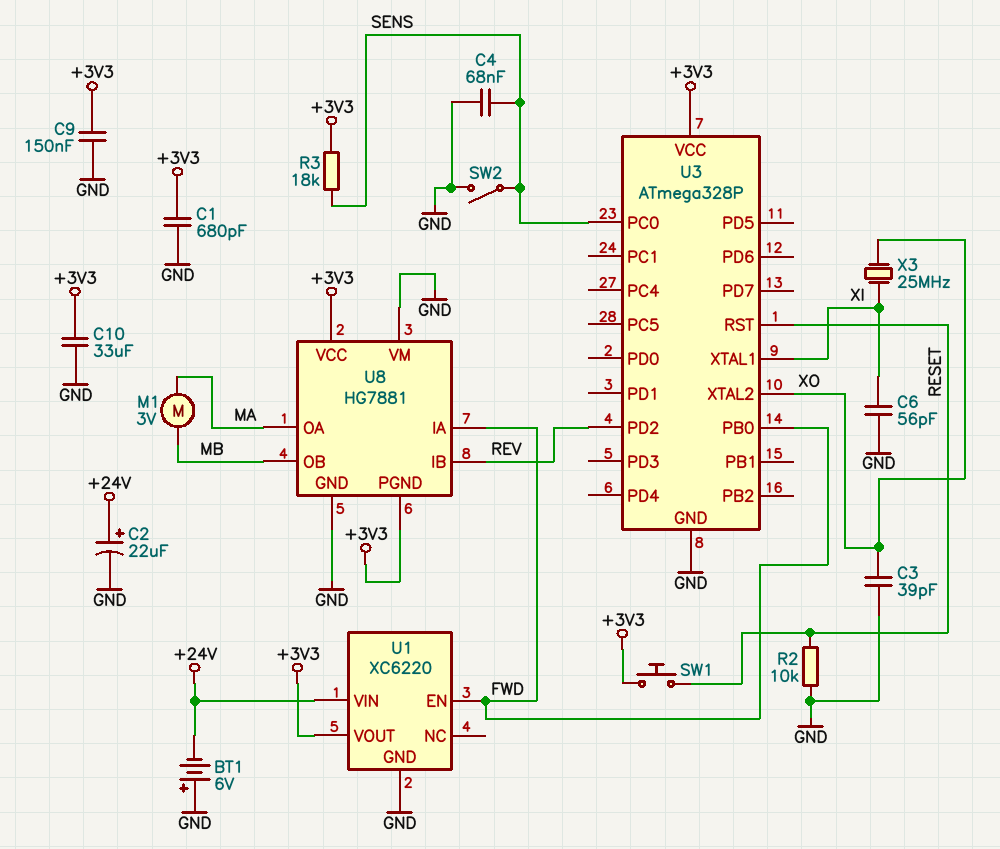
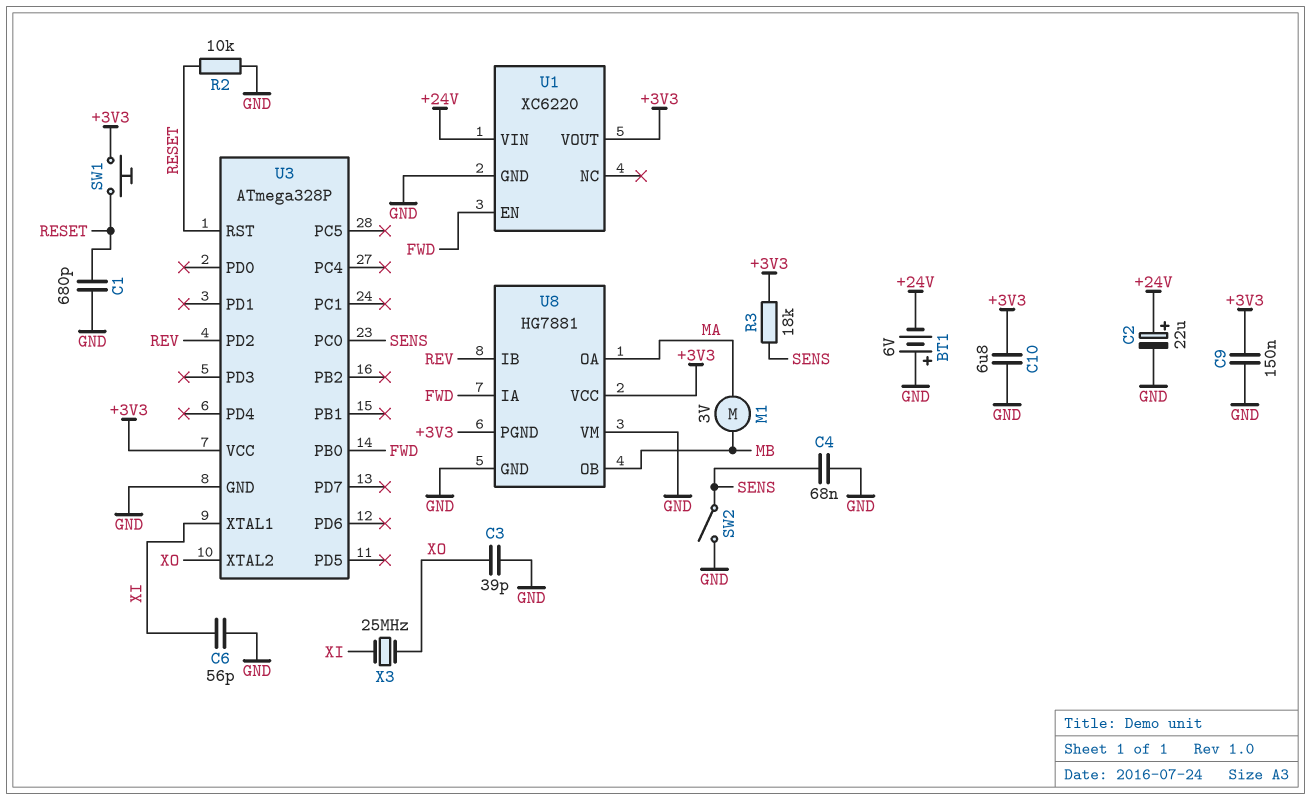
C1: 680pF (+3V3, GND) -> 680pF (GND, RESET)
C10: 33uF (+3V3, GND) -> 6.8uF (+3V3, GND)

